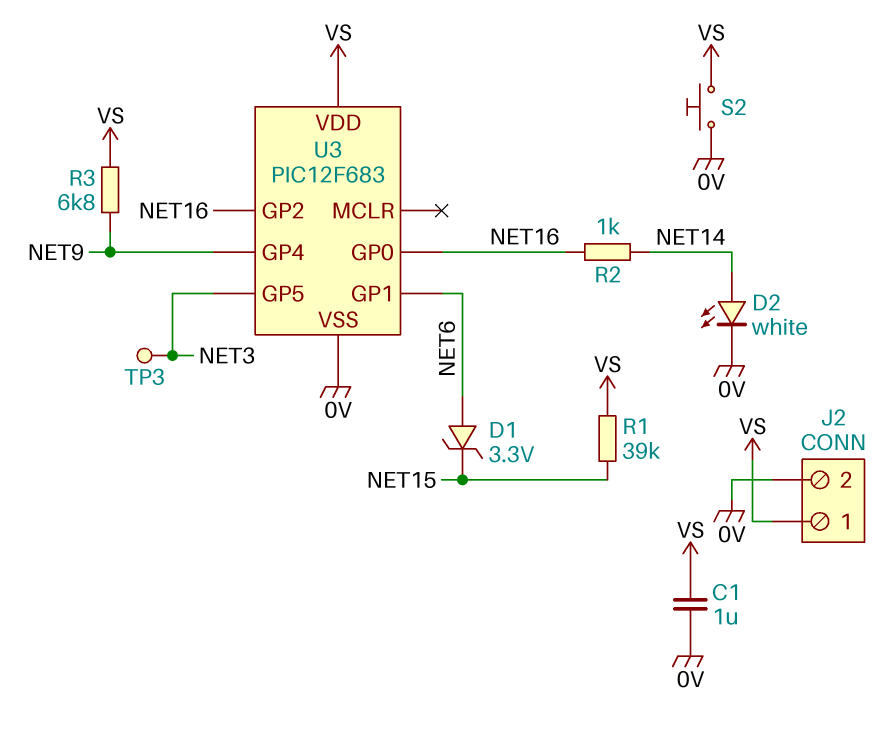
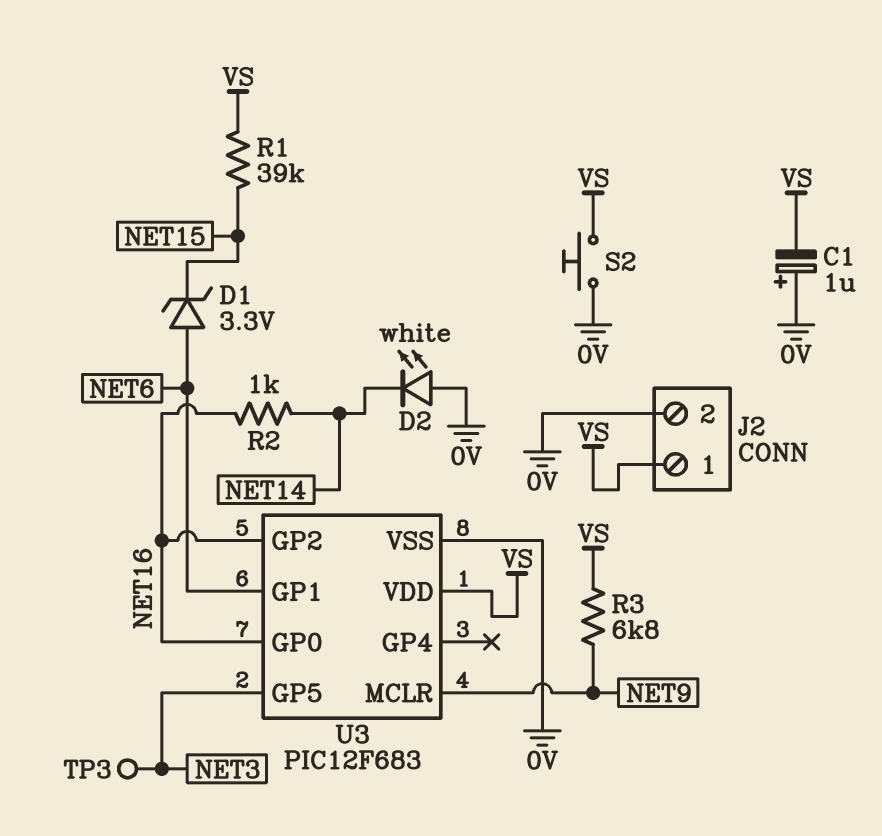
C1: 1uF (0V, VS) -> 1uF (plus 0V, minus VS)
D2: LED white (A NET14, K 0V) -> LED white (A 0V, K NET14)
U3 pin GP4: NET9 -> none
U3 pin MCLR: none -> NET9

